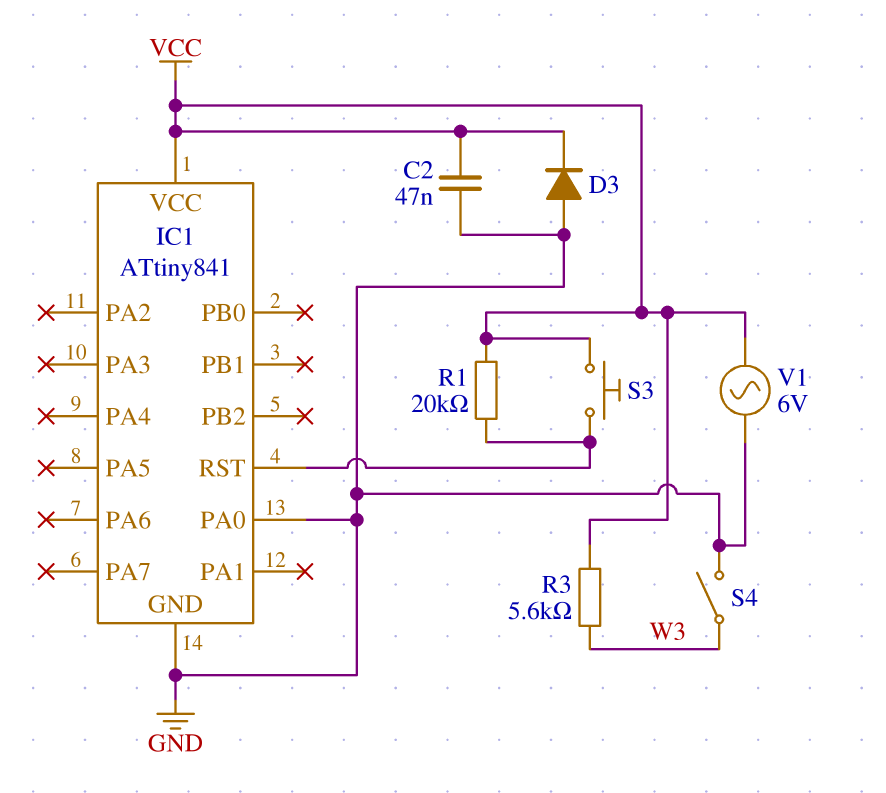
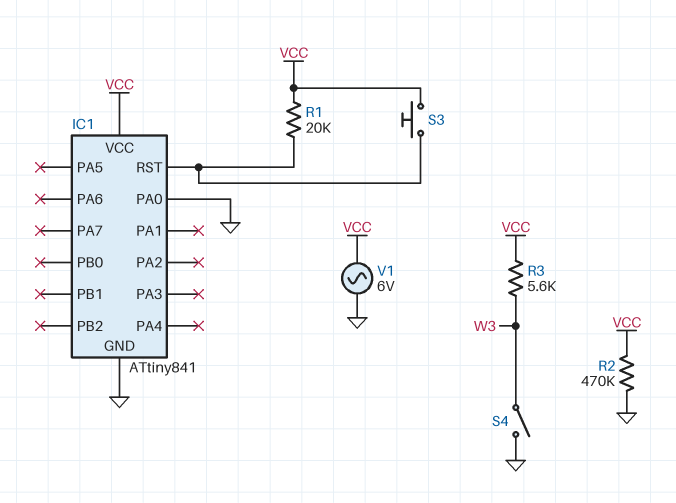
C2: 47nF (GND, VCC) -> none
D3: diode (A GND, K VCC) -> none
R2: none -> 470k (GND, VCC)

